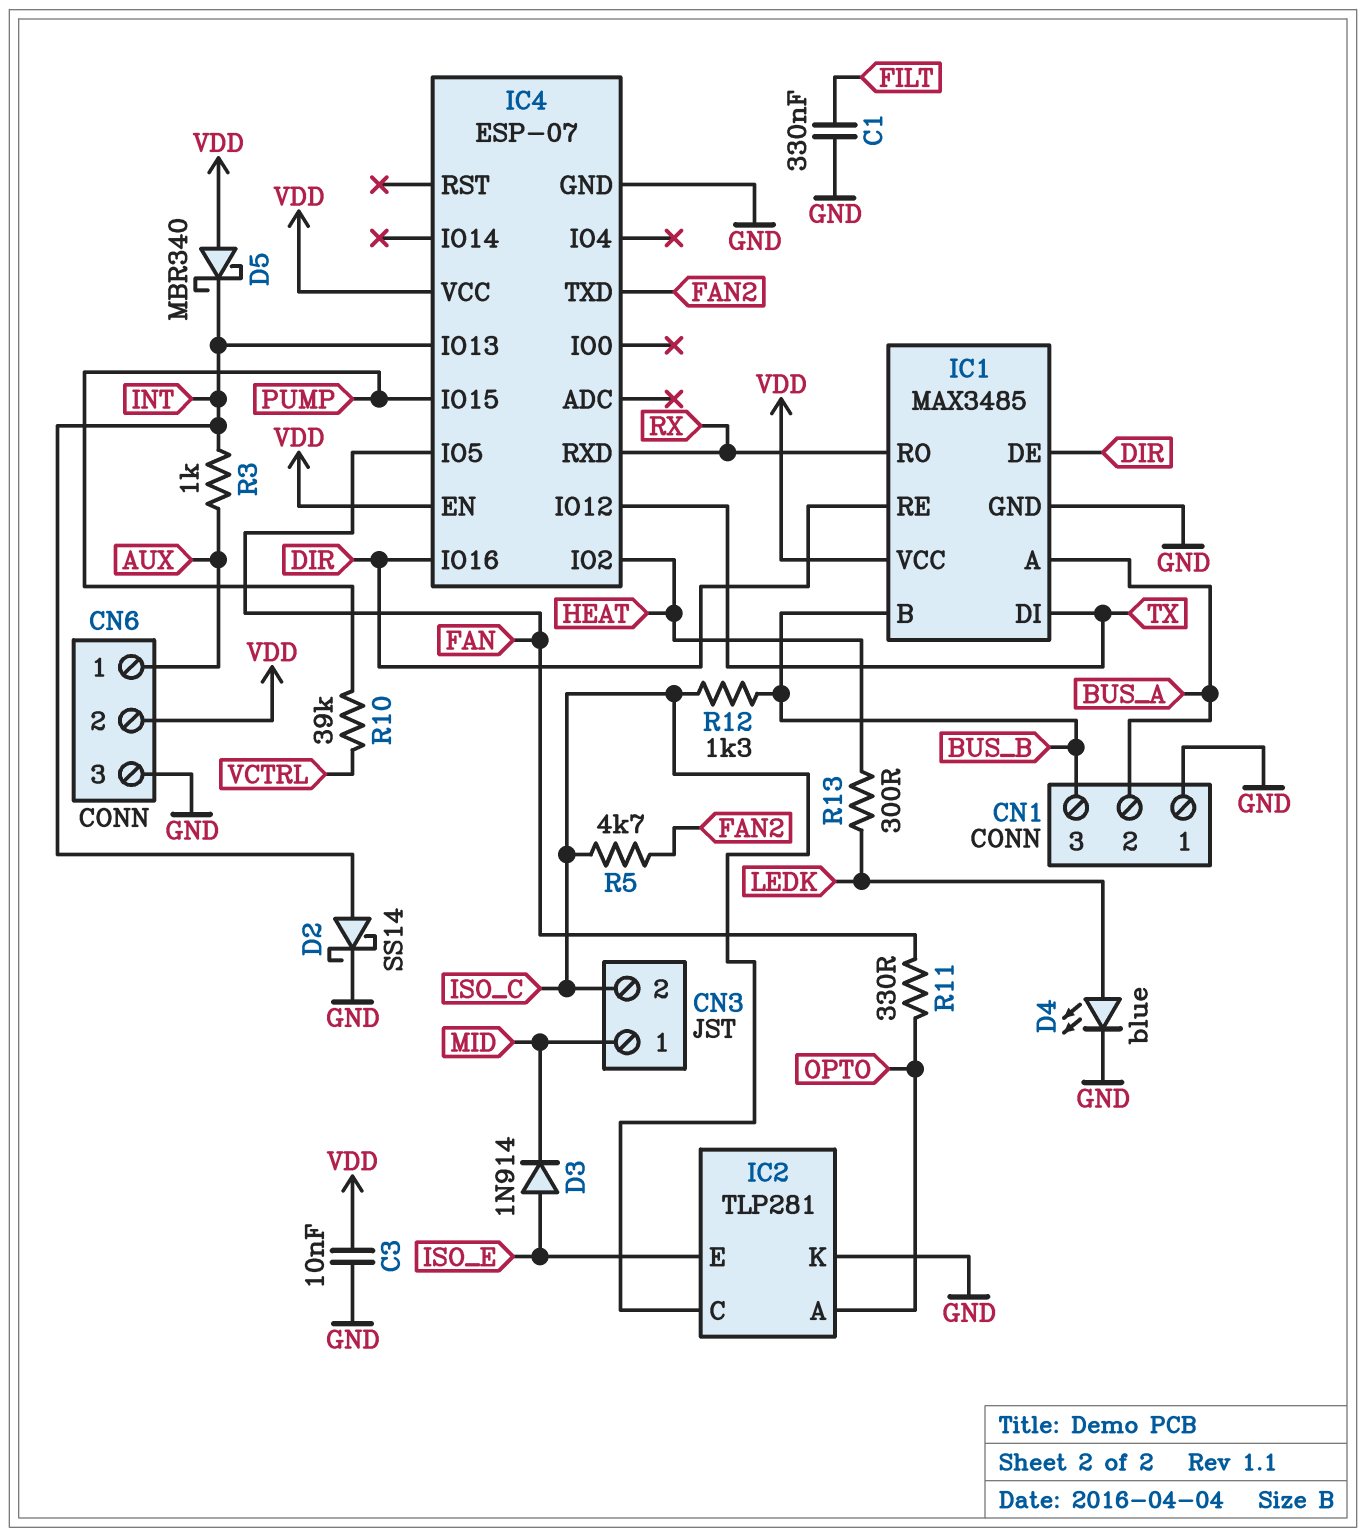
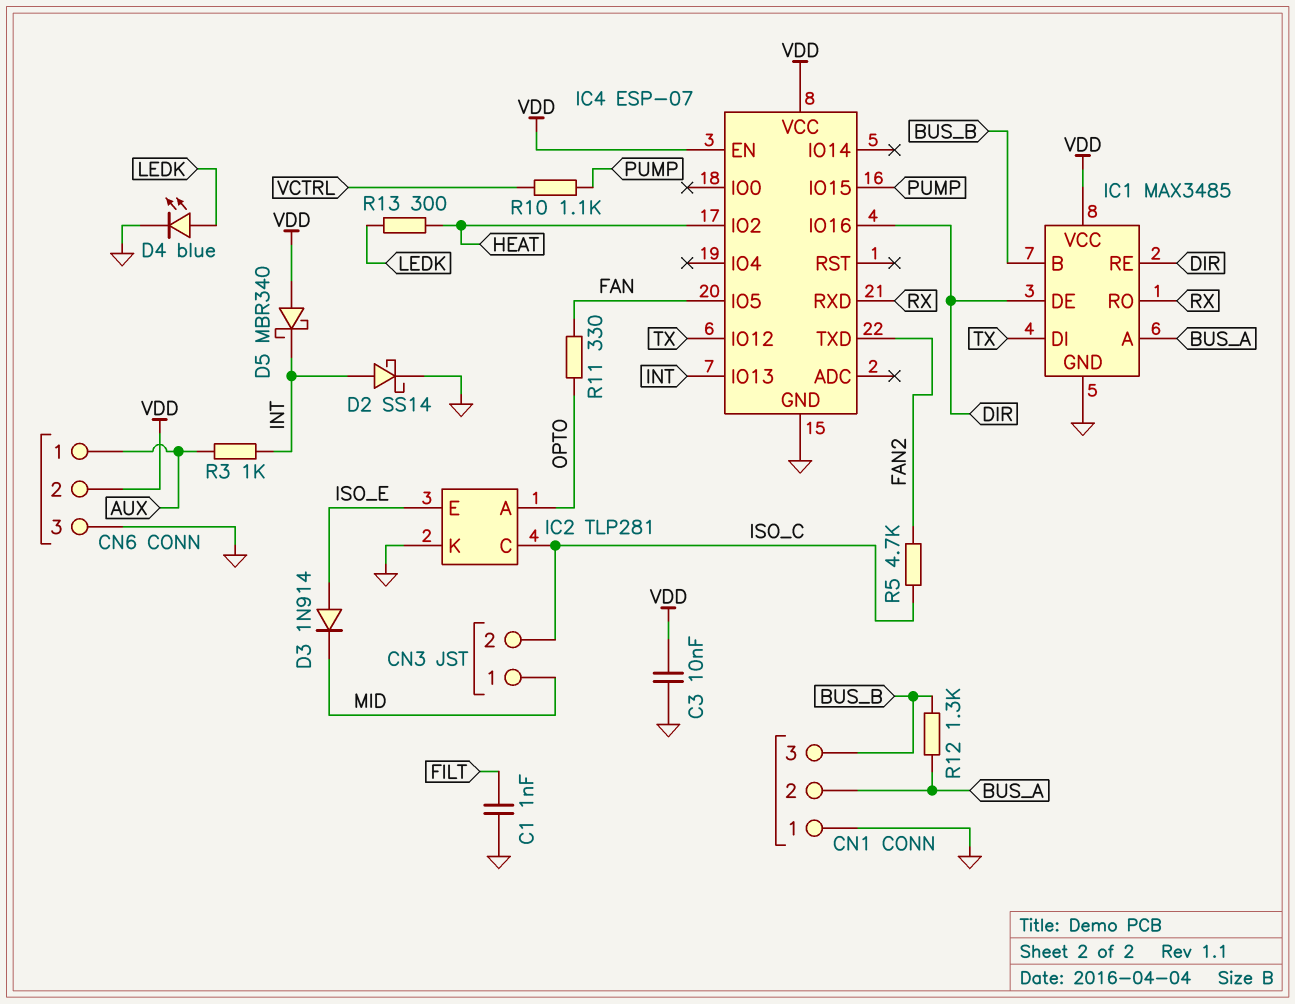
C1: 330nF (FILT, GND) -> 1nF (FILT, GND)
R10: 39k (PUMP, VCTRL) -> 1.1k (PUMP, VCTRL)
R12: 1.3k (BUS_B, ISO_C) -> 1.3k (BUS_A, BUS_B)

